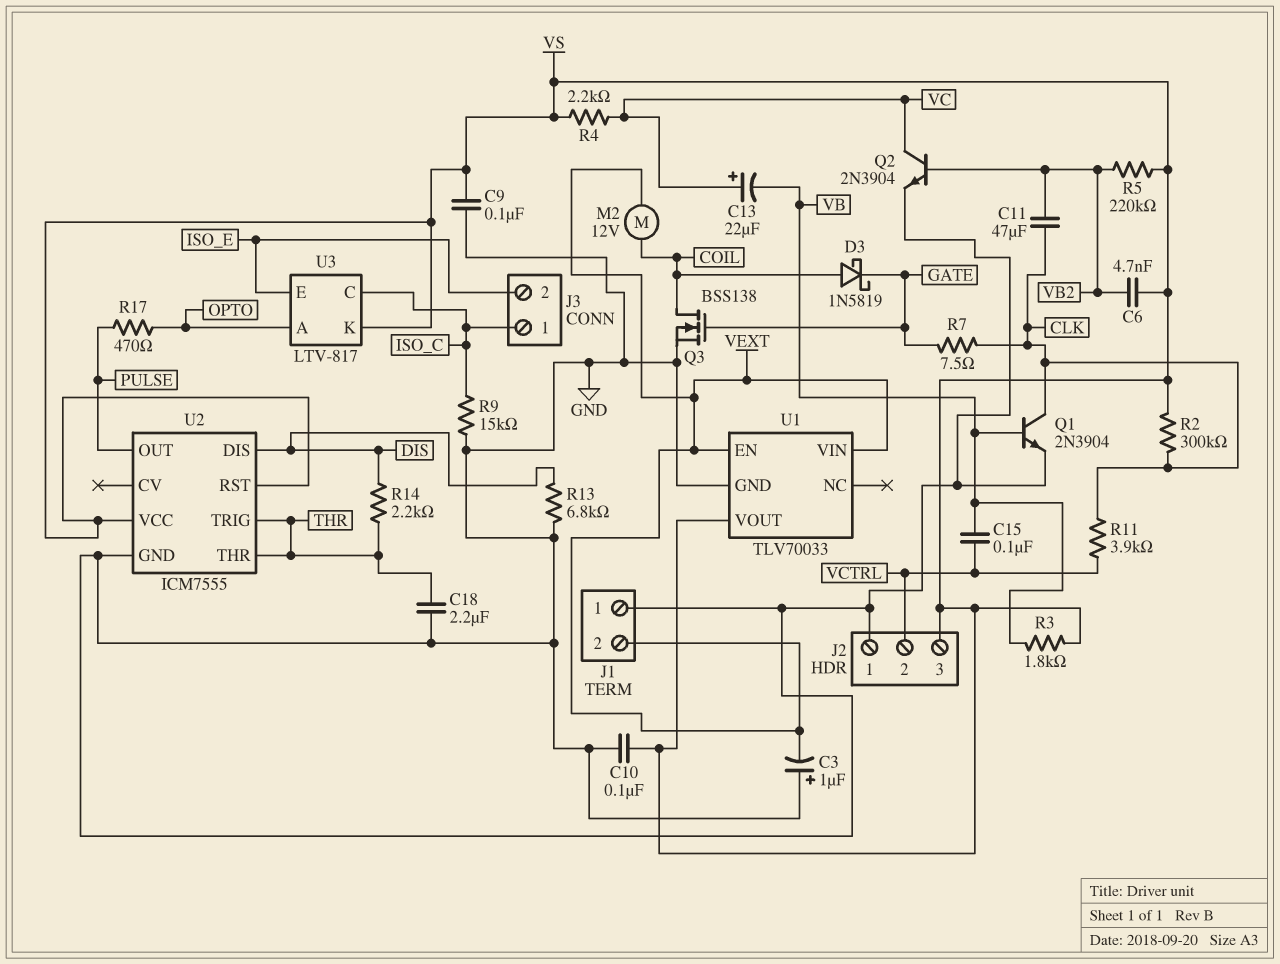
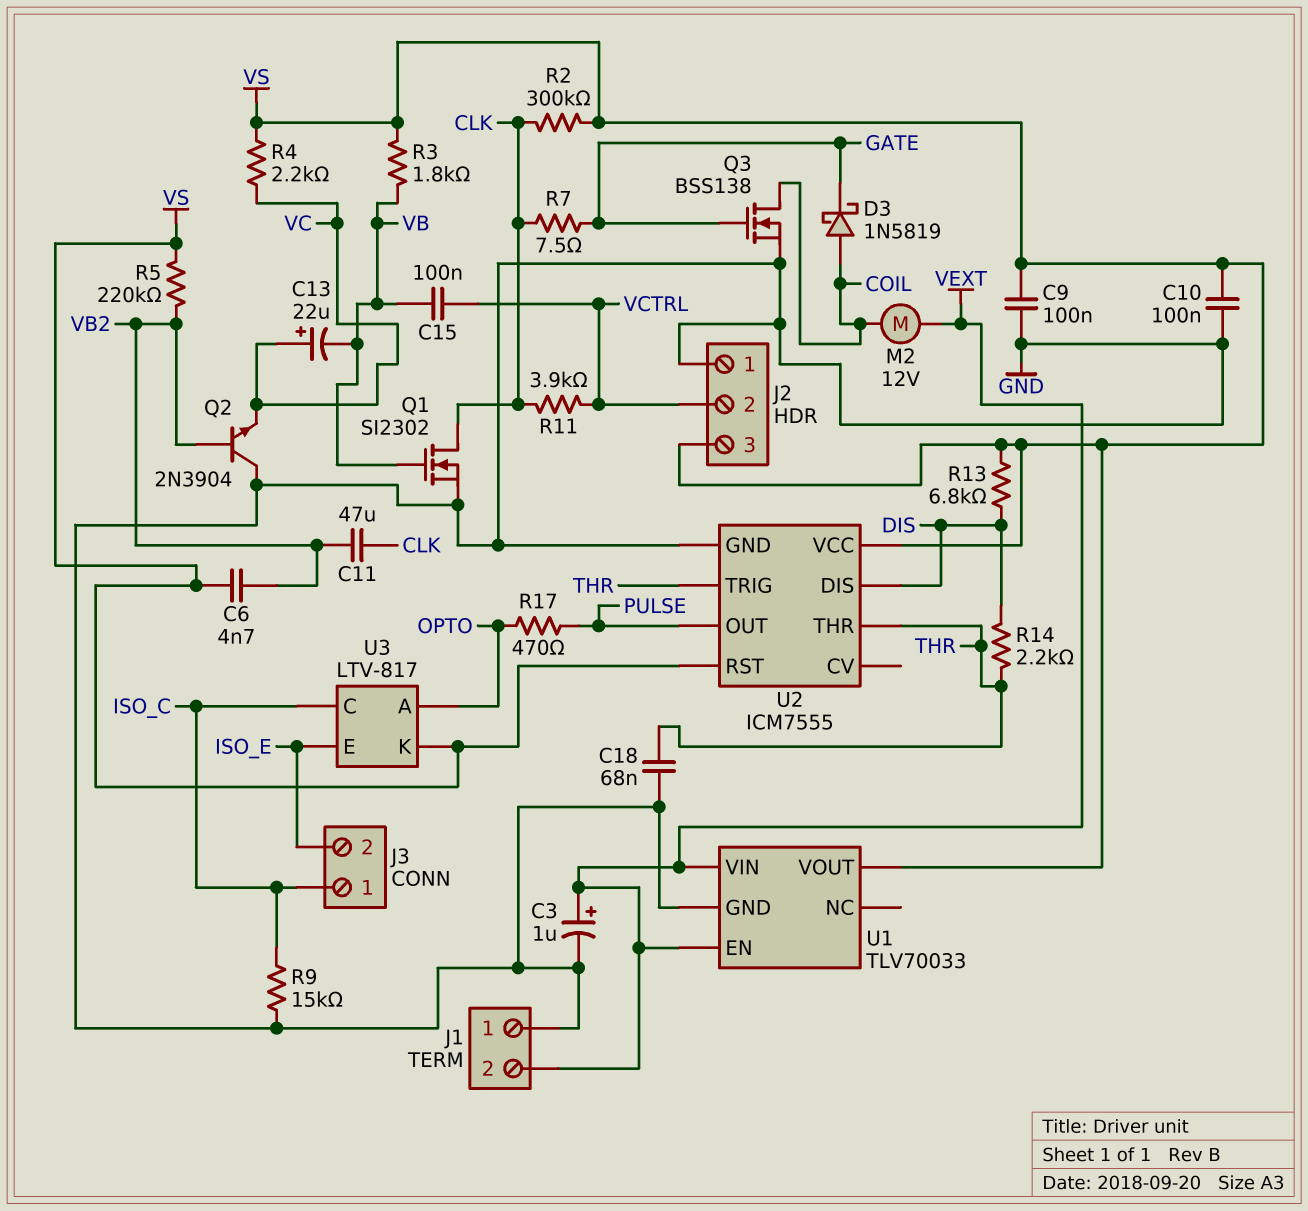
C3: 1uF (plus GND, minus VEXT) -> 1uF (plus VEXT, minus GND)
C18: 2.2uF (GND, THR) -> 68nF (GND, THR)
Q1: NPN 2N3904 (B VB, C CLK, E GND) -> NMOS SI2302 (G VB, D CLK, S GND)
Q2: NPN 2N3904 (B VB2, C VC, E GND) -> NPN 2N3904 (B VB2, C GND, E VC)
R13: 6.8k (DIS, GND) -> 6.8k (DIS, VS)

